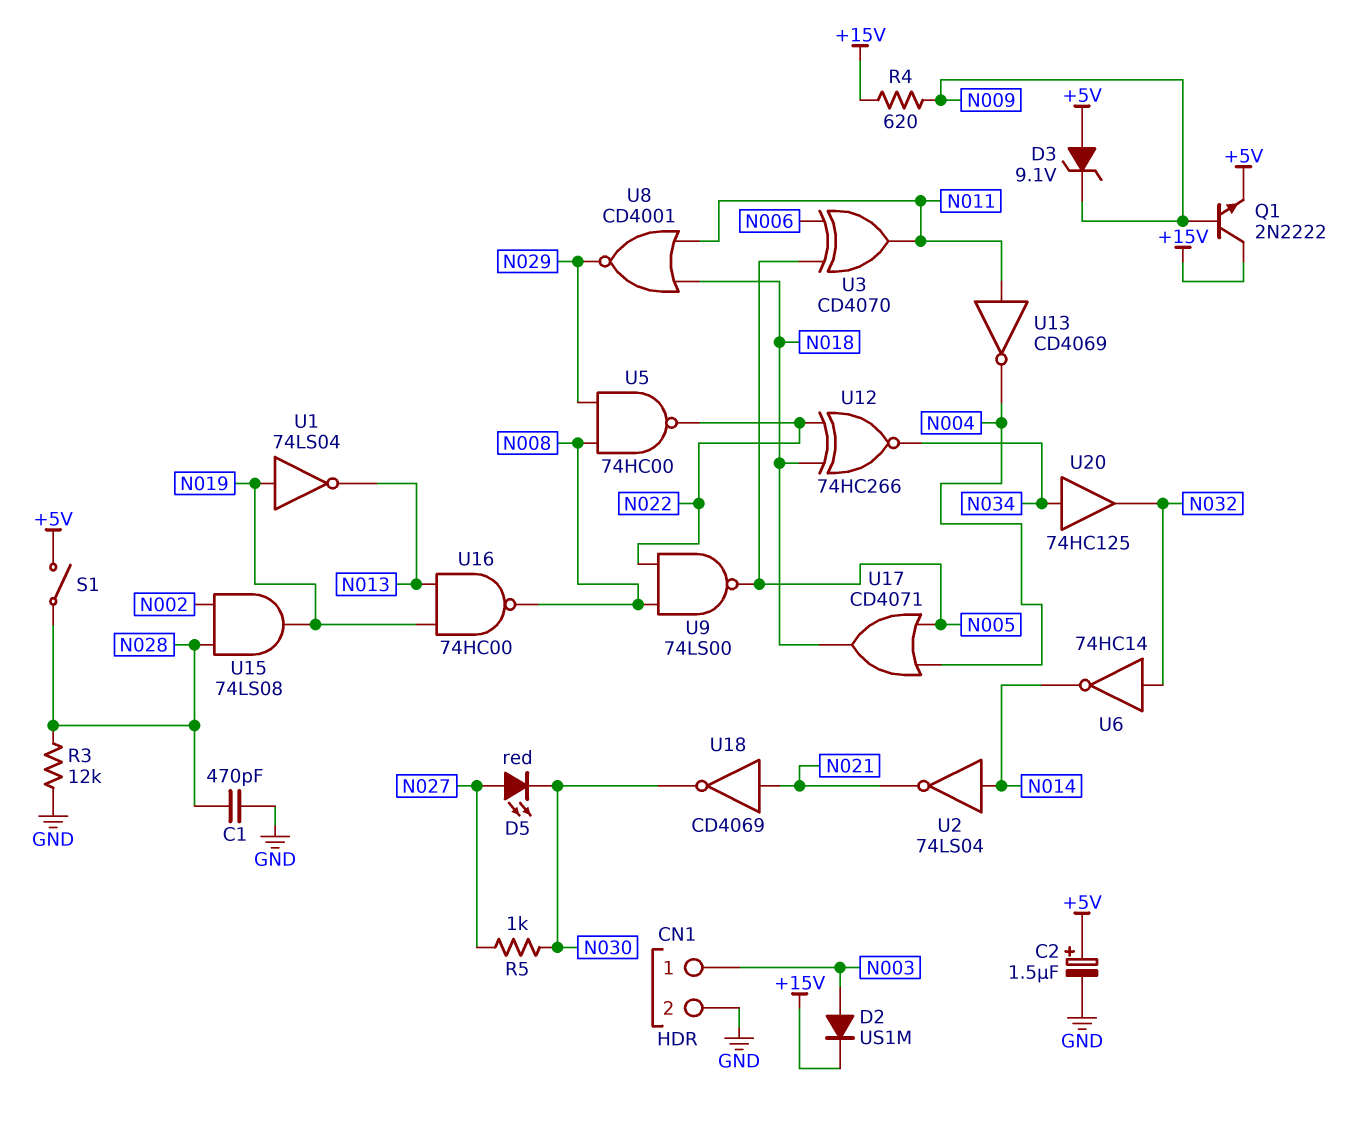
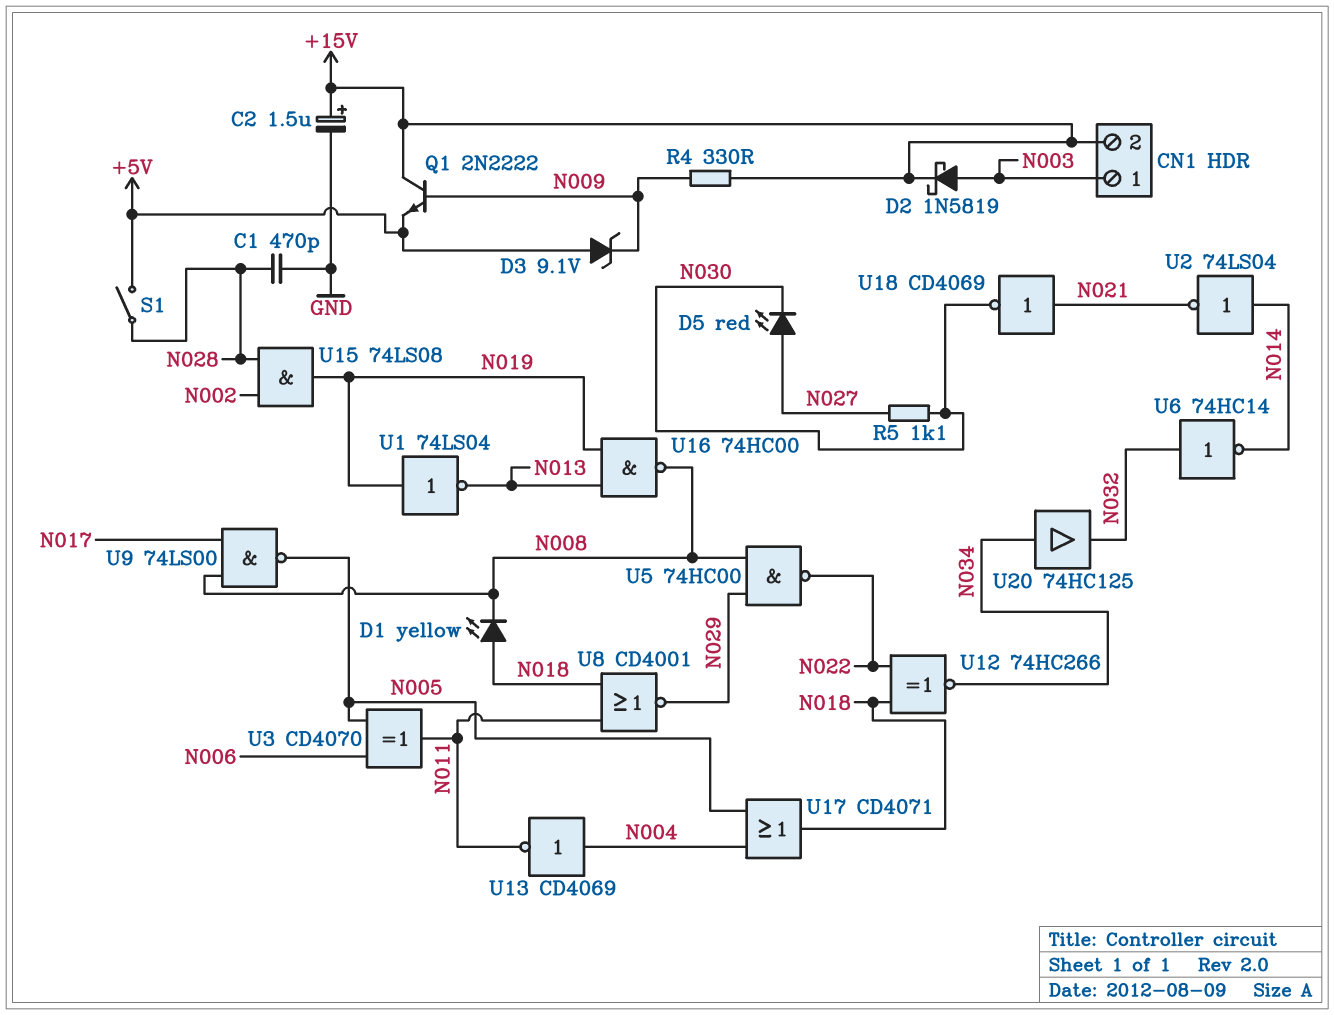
C2: 1.5uF (plus +5V, minus GND) -> 1.5uF (plus +15V, minus GND)
CN1 pin 2: GND -> +15V
D1: none -> LED yellow (A N018, K N008)
D2: diode US1M (A N003, K +15V) -> schottky 1N5819 (A N003, K +15V)
R3: 12k (GND, N028) -> none
R4: 620 (+15V, N009) -> 330 (+15V, N009)
R5: 1k (N027, N030) -> 1.1k (N027, N030)
U9: NAND 74LS00 (in N008, in N022, out N005) -> NAND 74LS00 (in N008, in N017, out N005)
U13: NOT CD4069 (in N011, out N004) -> NOT CD4069 (in N004, out N011)

